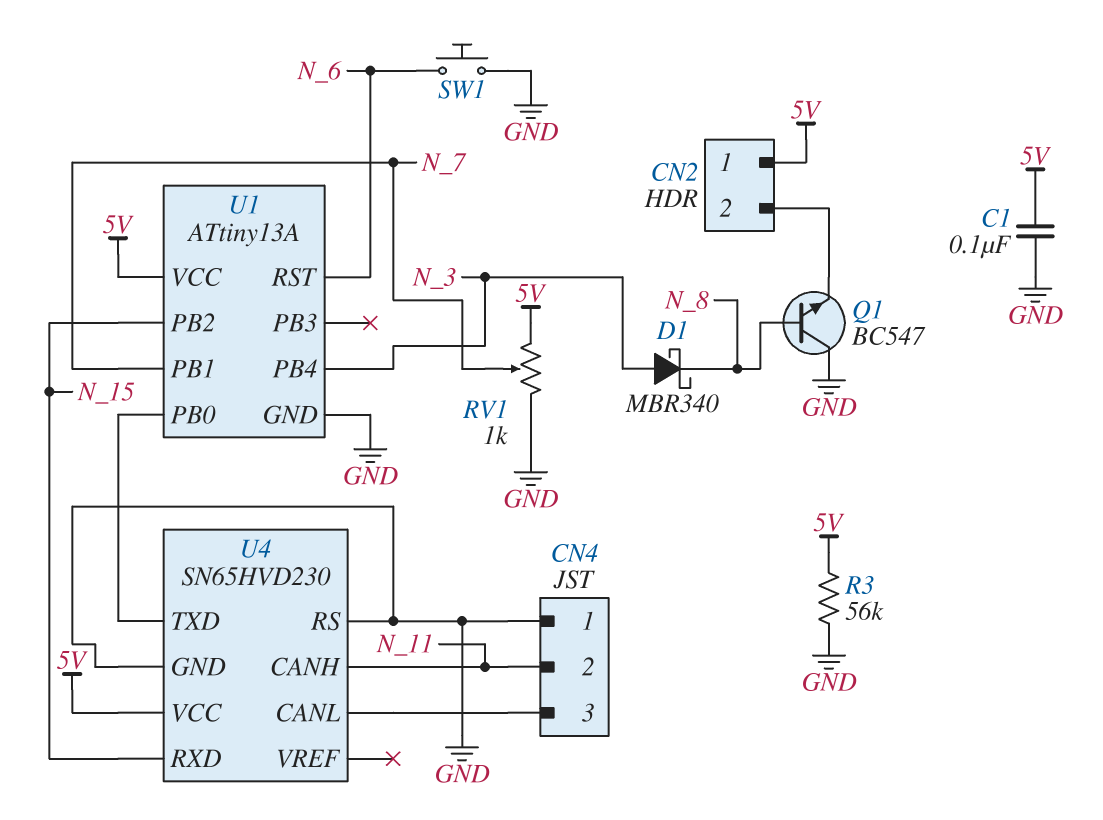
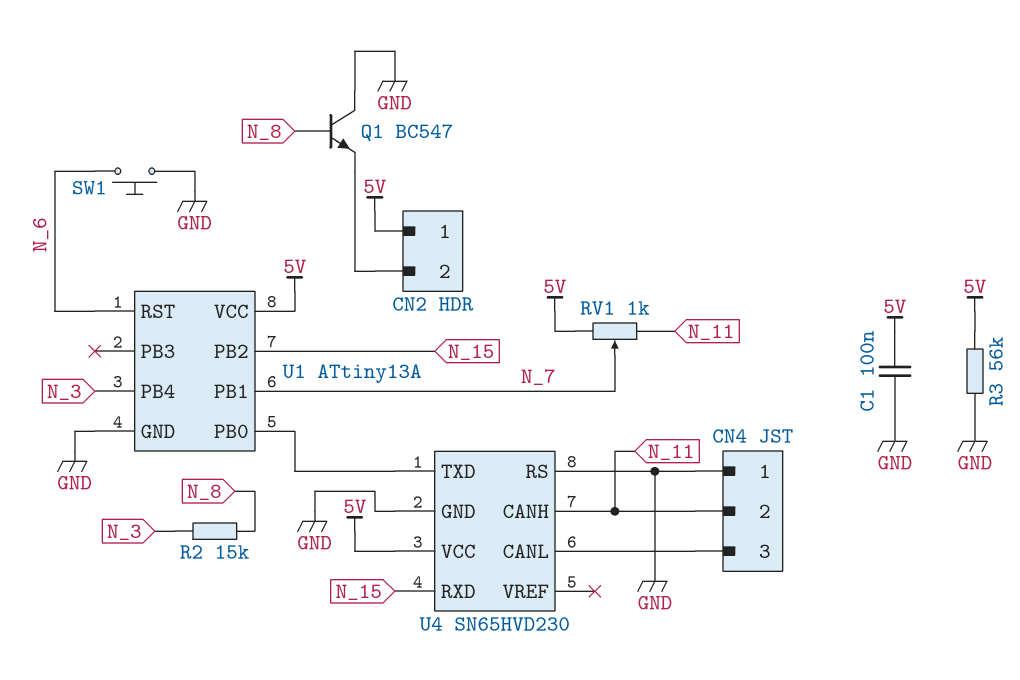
D1: schottky MBR340 (A N_3, K N_8) -> none
R2: none -> 15k (N_3, N_8)
RV1: 1k (5V, GND, wiper N_7) -> 1k (5V, N_11, wiper N_7)

